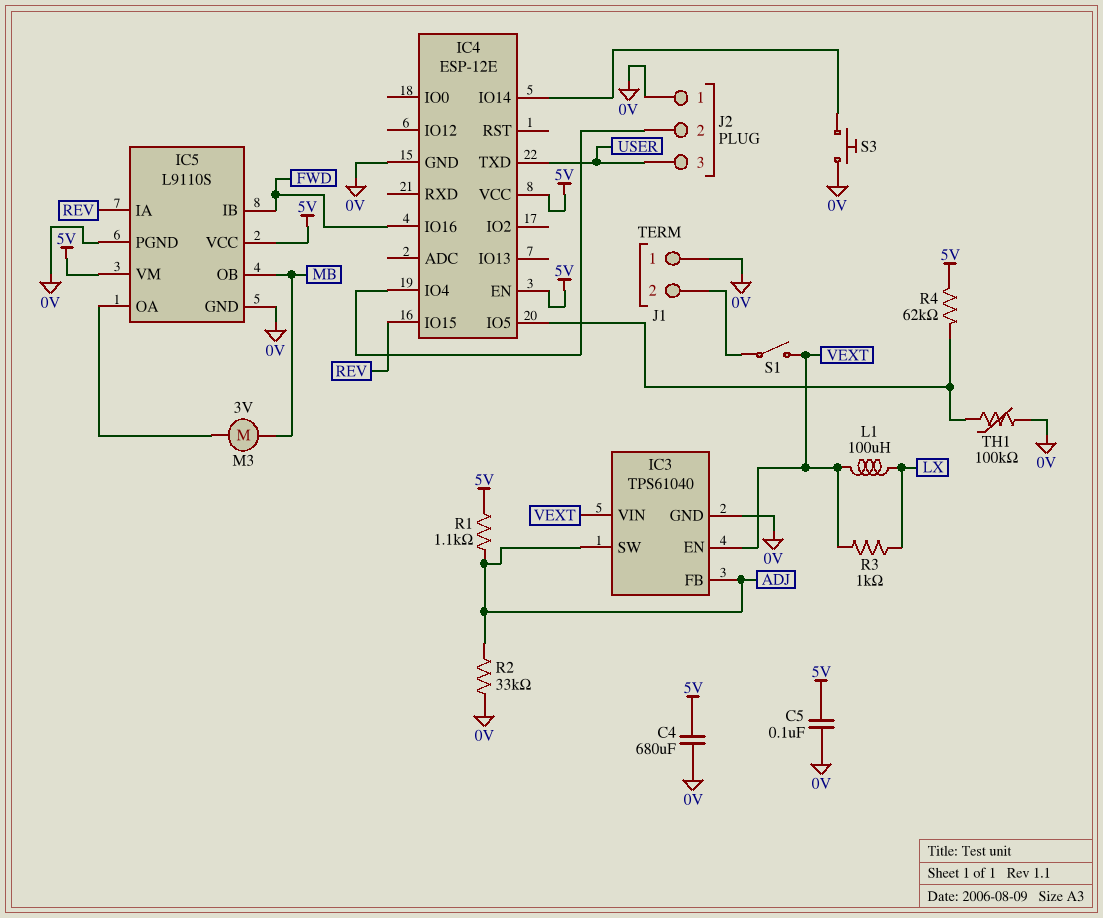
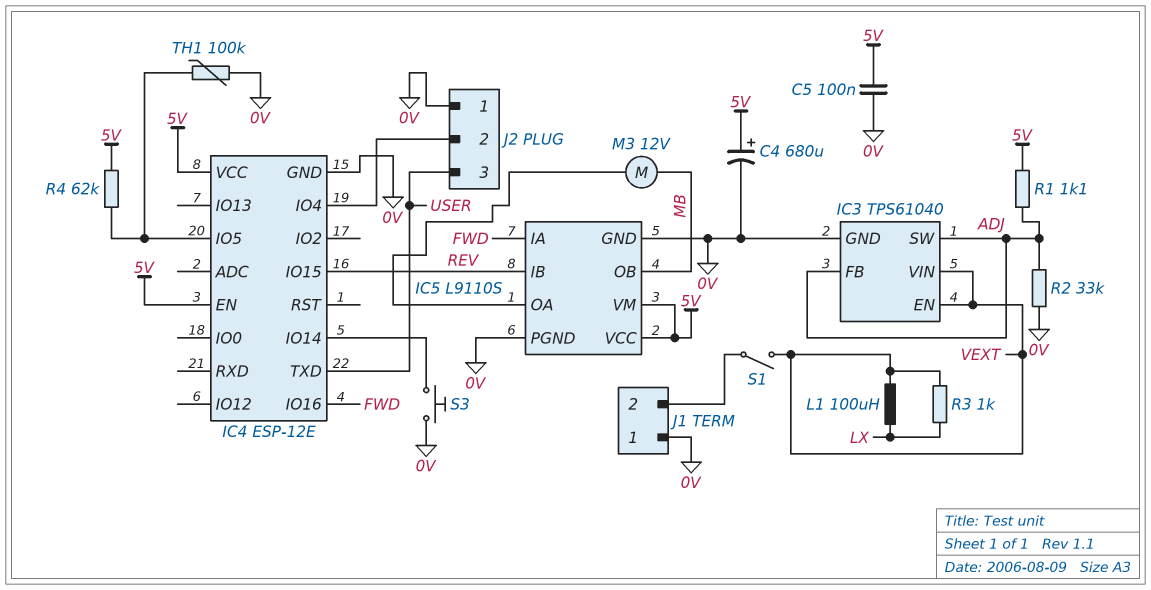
C4: 680uF (0V, 5V) -> 680uF (plus 5V, minus 0V)
IC5 pin IA: REV -> FWD
IC5 pin IB: FWD -> REV
M3: motor 3V (IC5/OA, MB) -> motor 12V (IC5/OA, MB)

